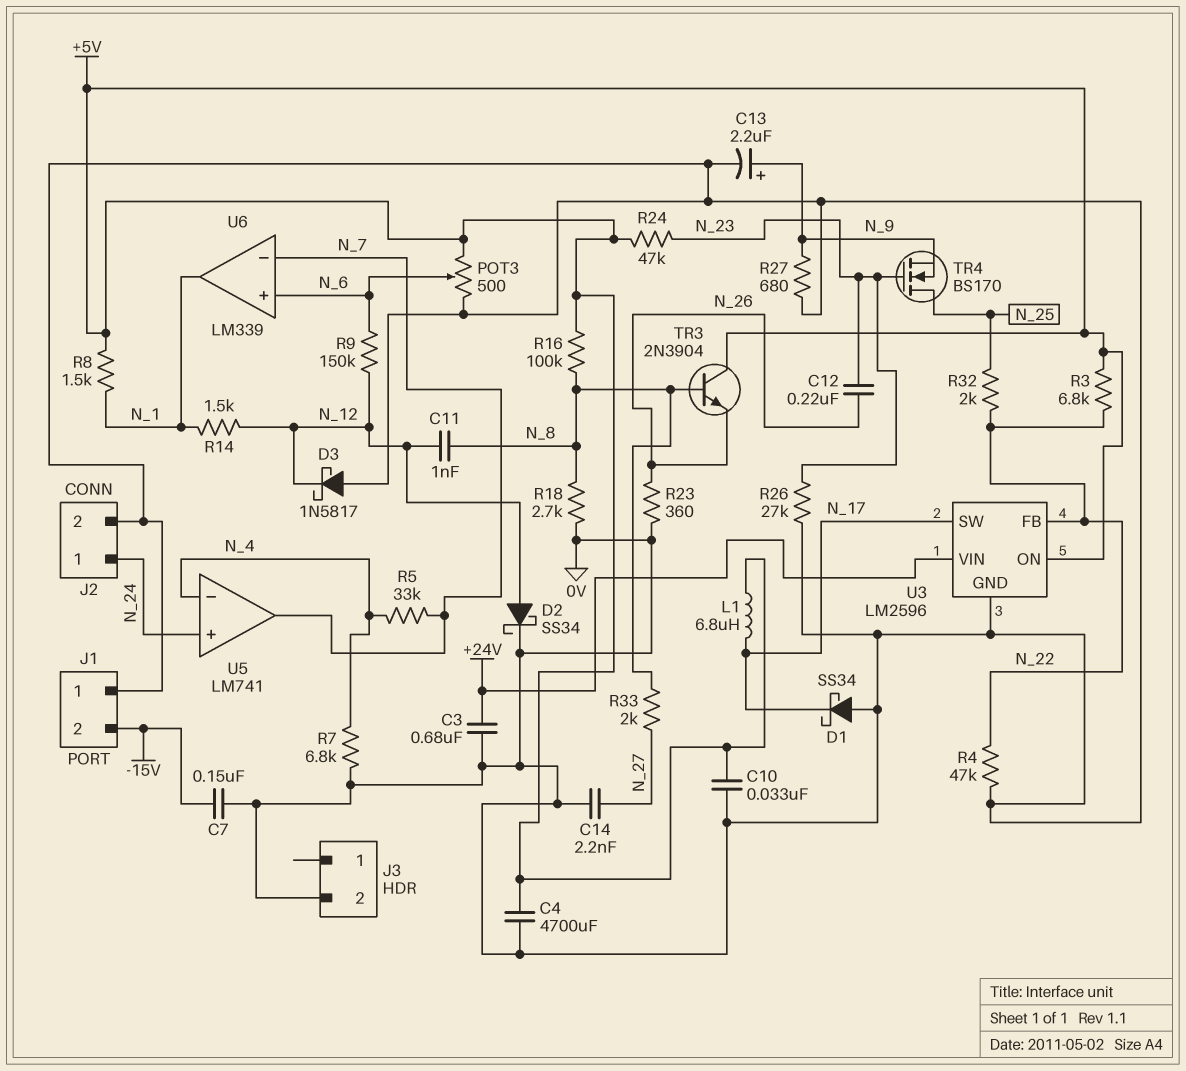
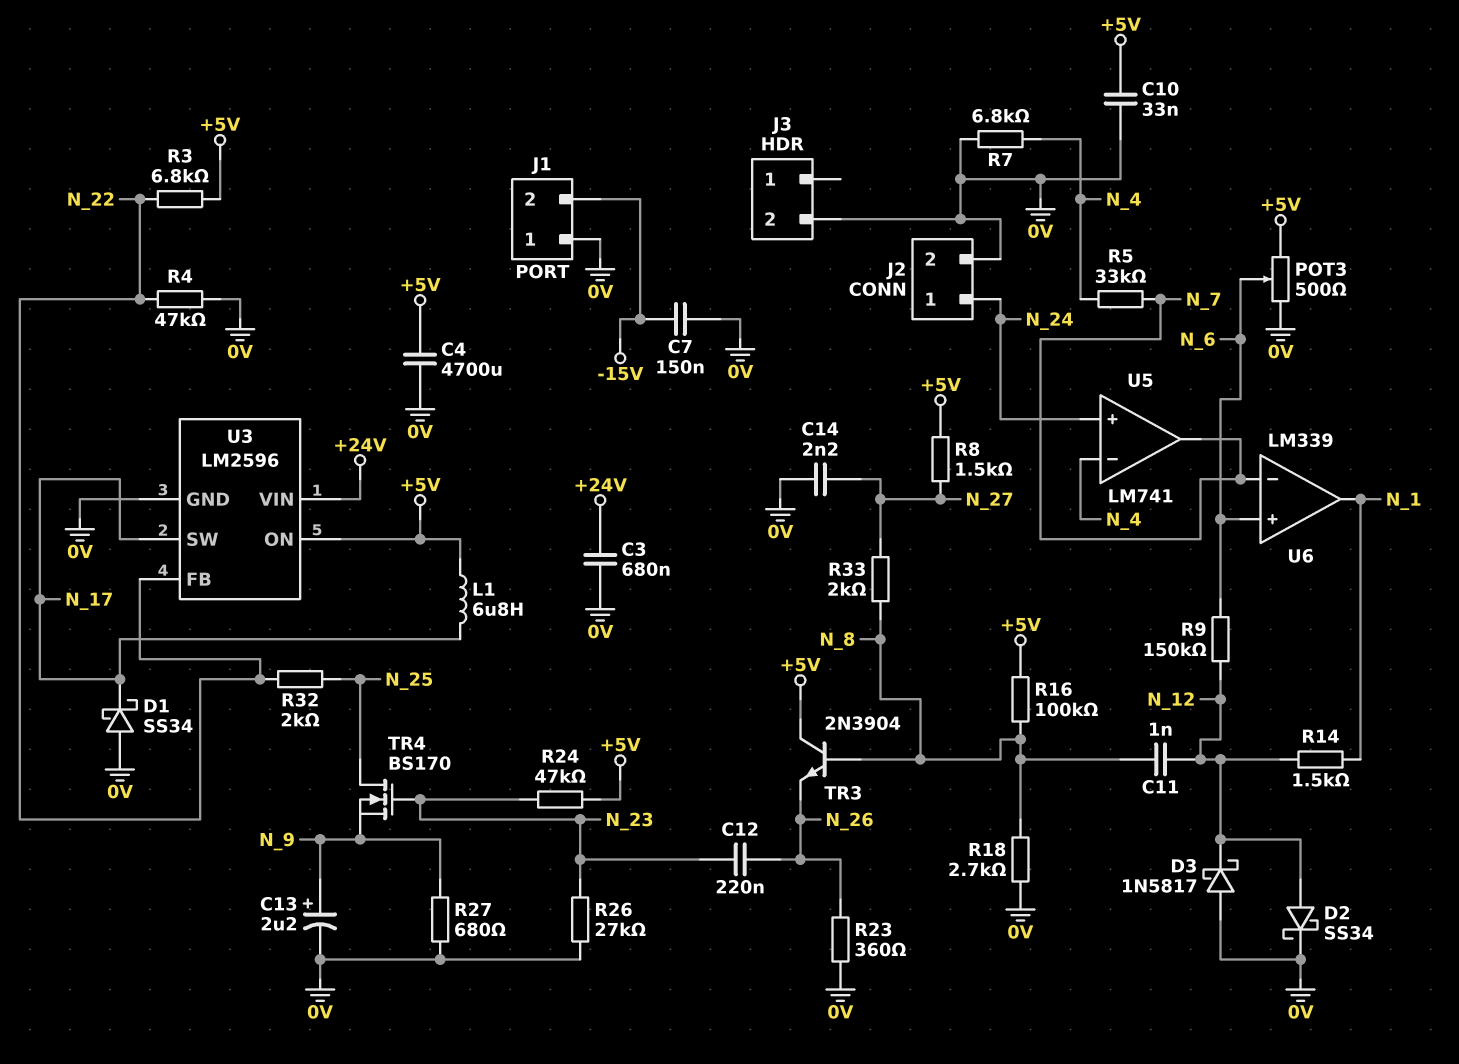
R8: 1.5k (+5V, N_1) -> 1.5k (+5V, N_27)

